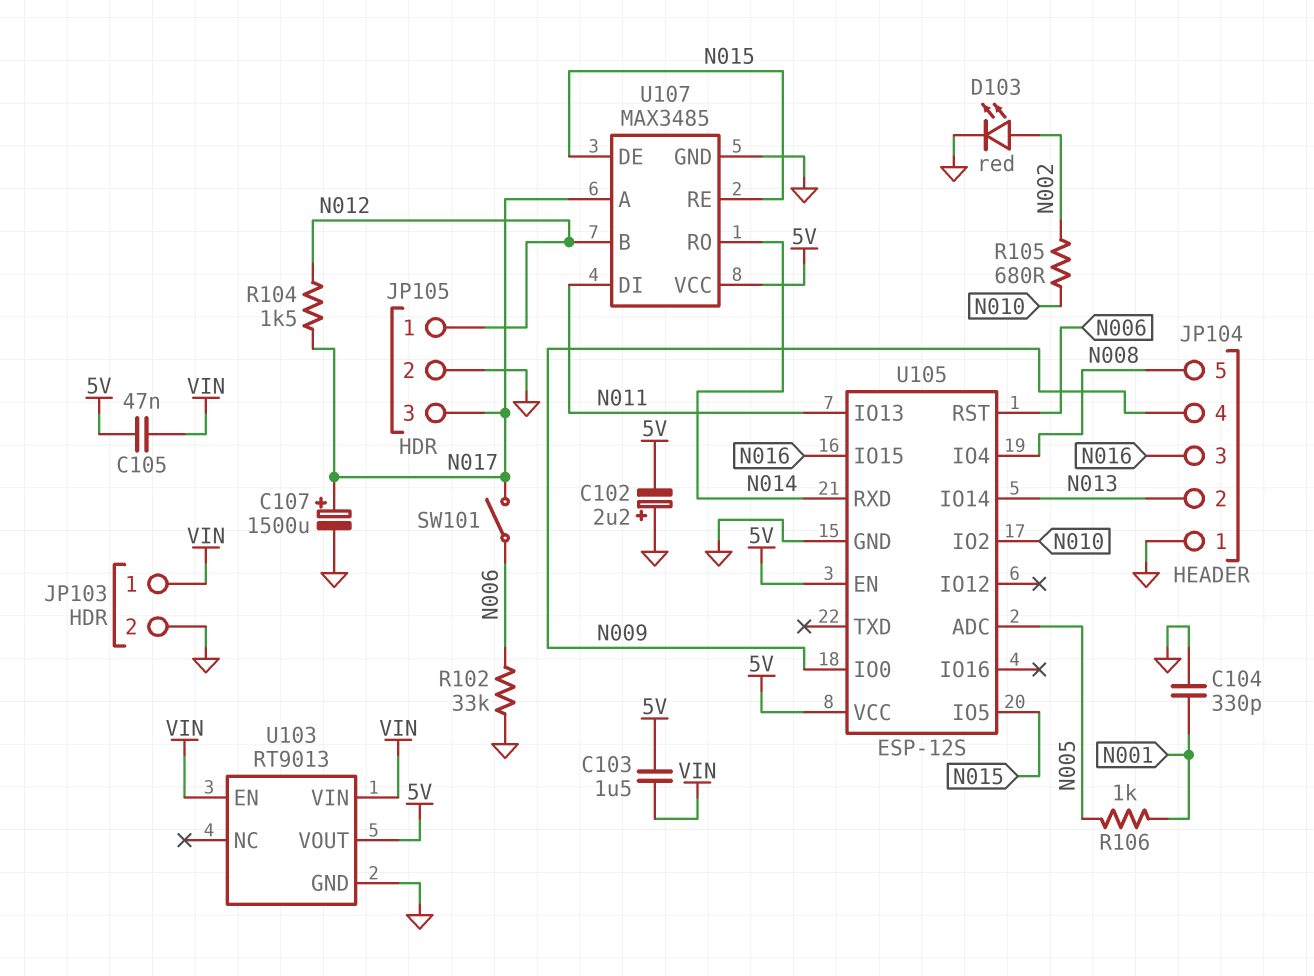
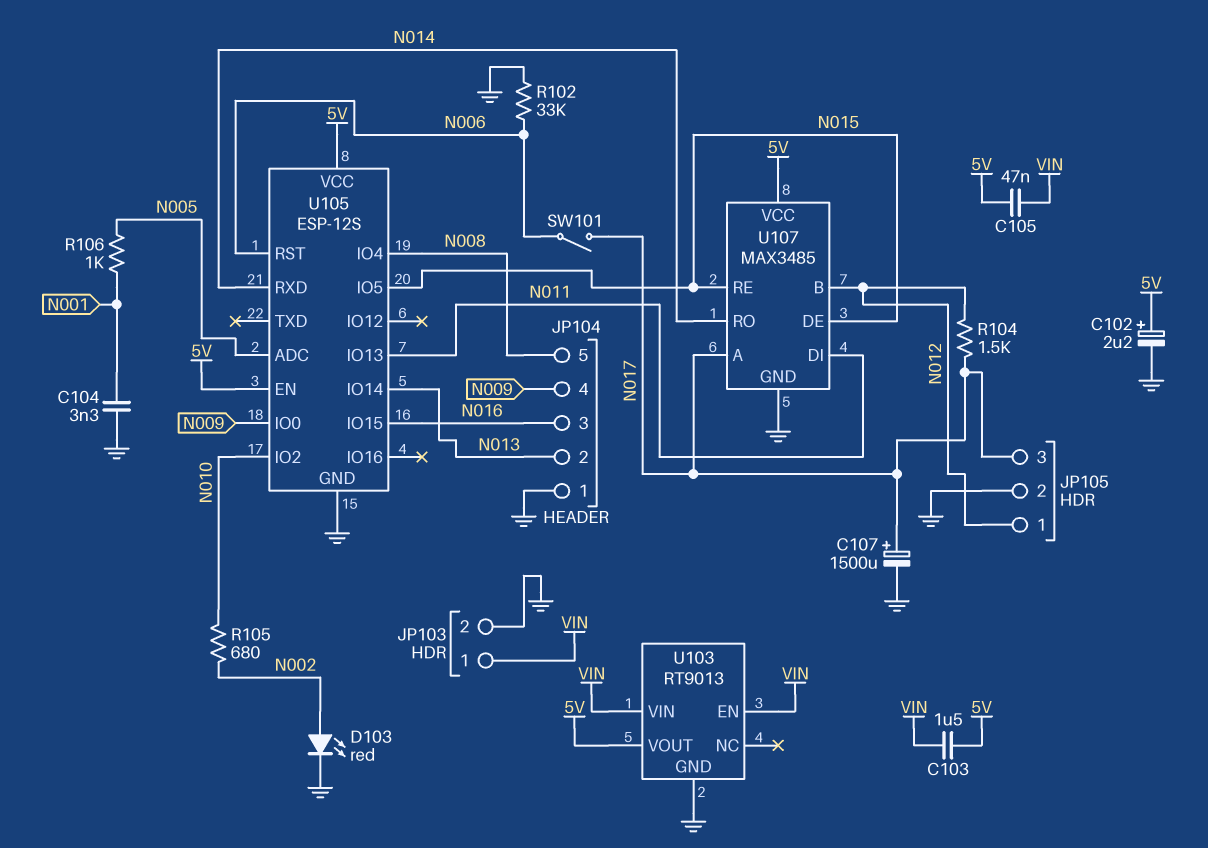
C102: 2.2uF (plus GND, minus 5V) -> 2.2uF (plus 5V, minus GND)
C104: 330pF (GND, N001) -> 3.3nF (GND, N001)

